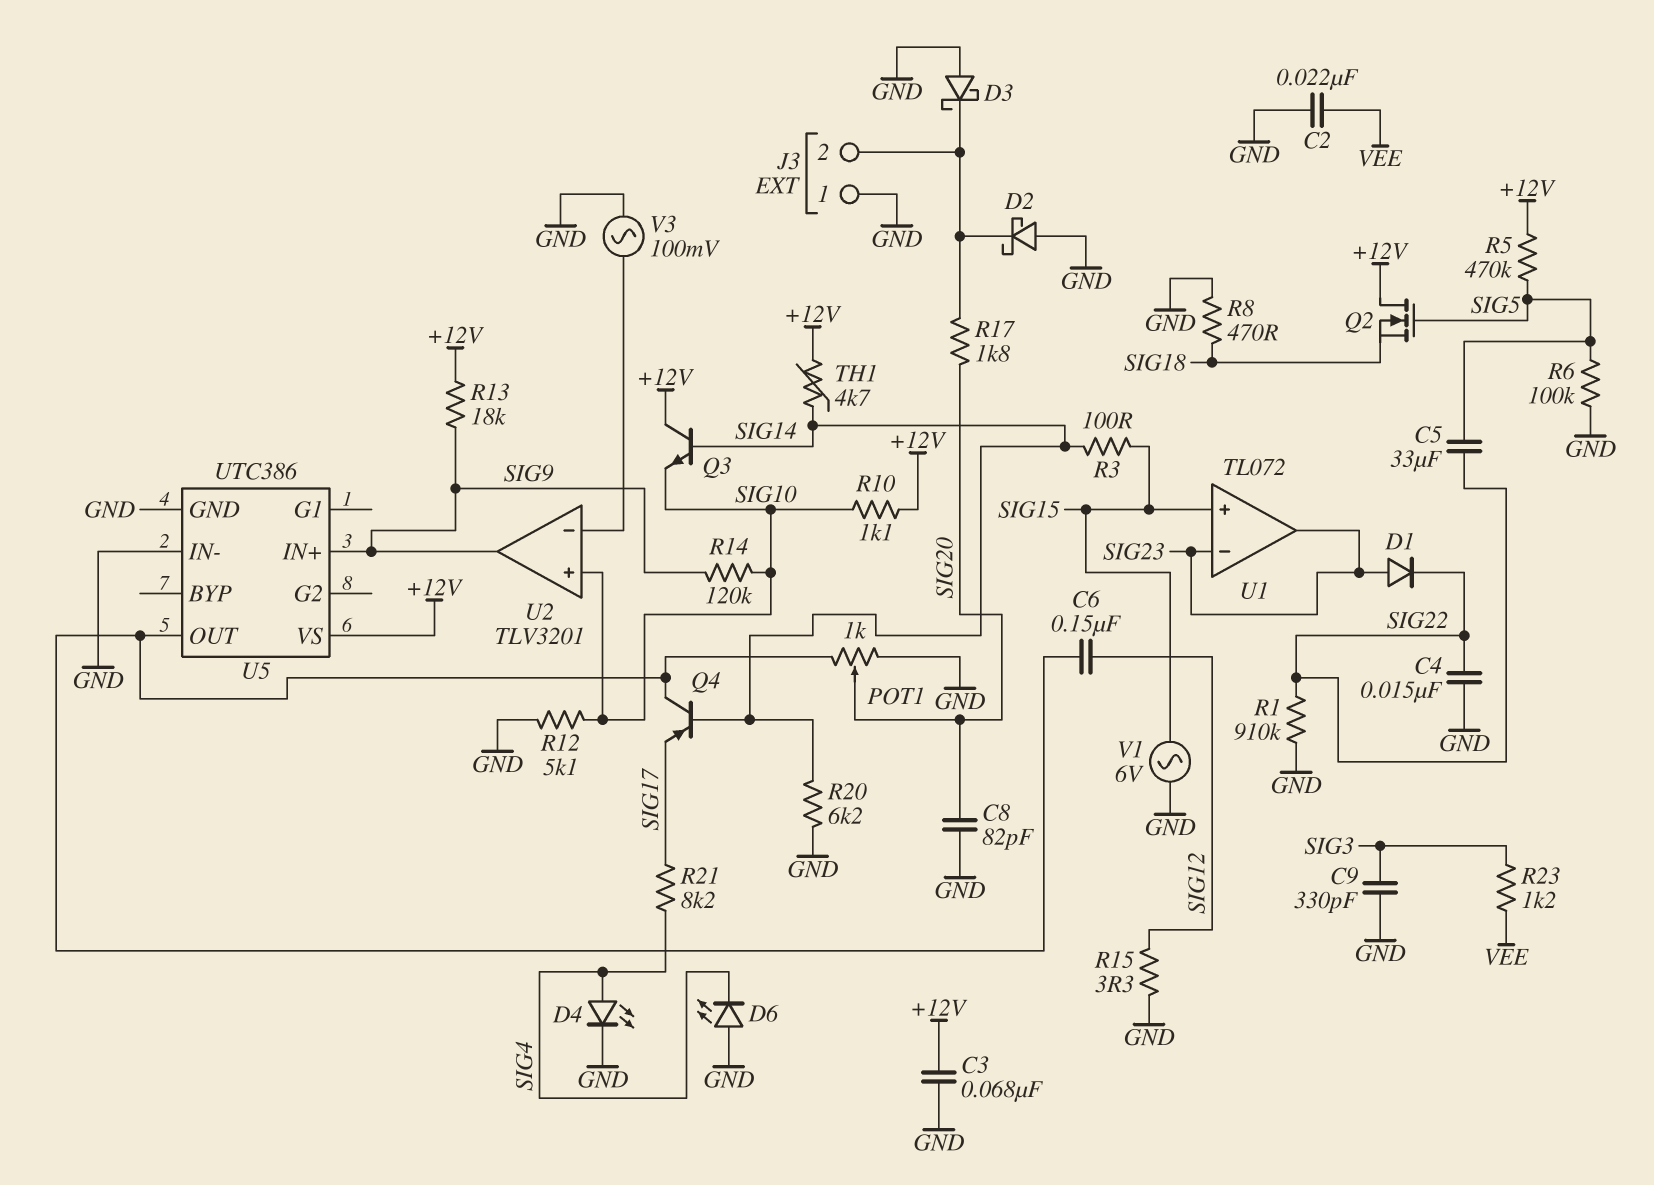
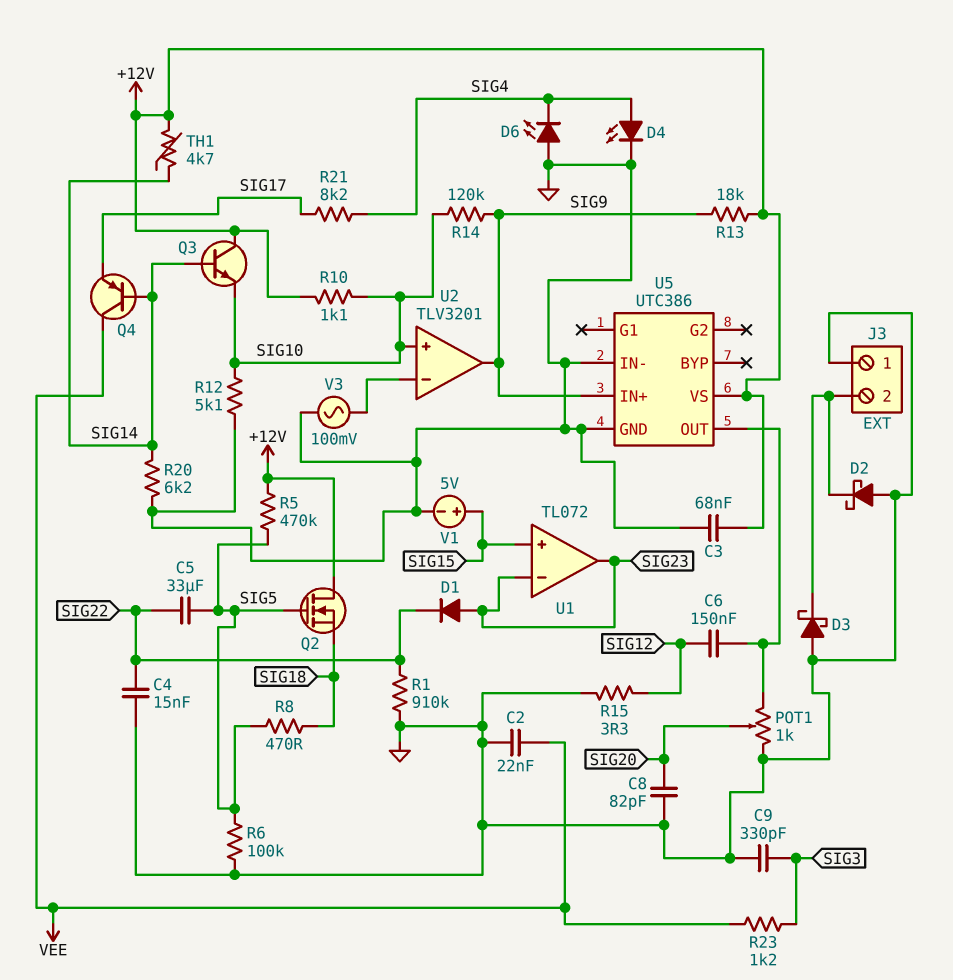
Q4: PNP (B SIG14, C U5/OUT, E SIG17) -> PNP (B SIG14, C VEE, E SIG17)
R3: 100 (SIG14, SIG15) -> none
R8: 470 (GND, SIG18) -> 470 (SIG5, SIG18)
R17: 1.8k (J3/2, SIG20) -> none
V1: AC 6V (GND, SIG15) -> 5V (plus SIG15, minus GND)

